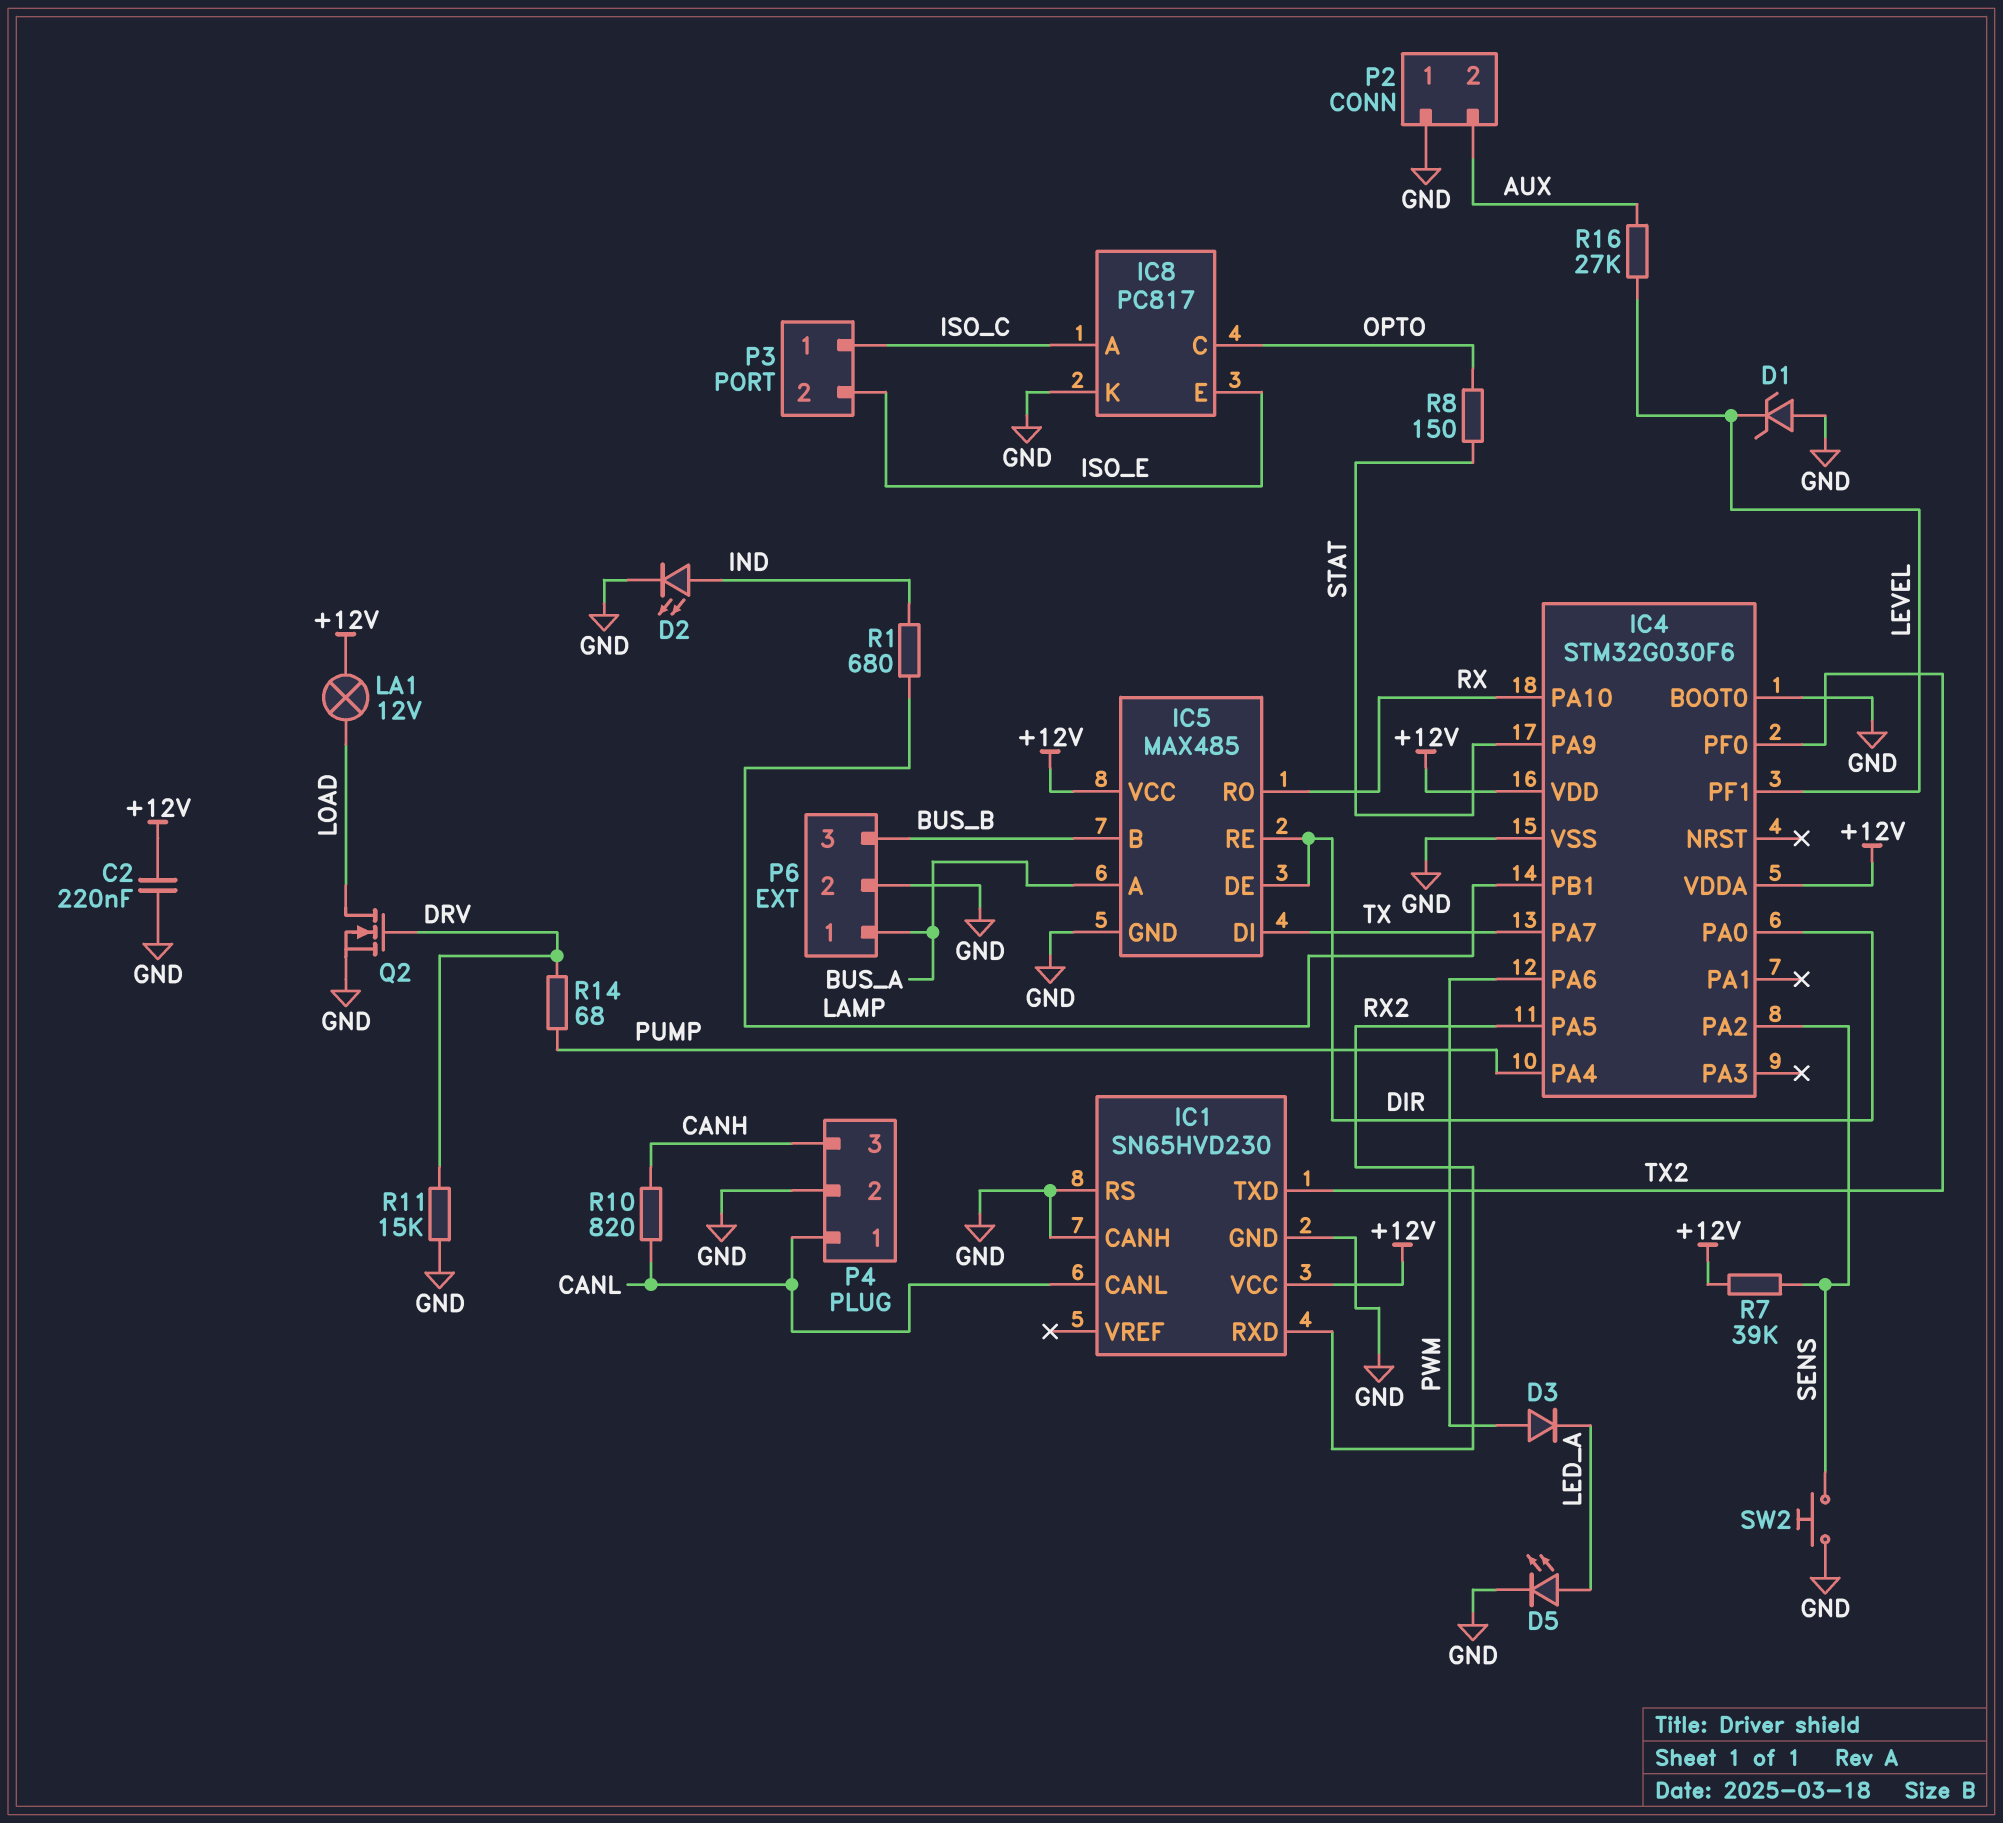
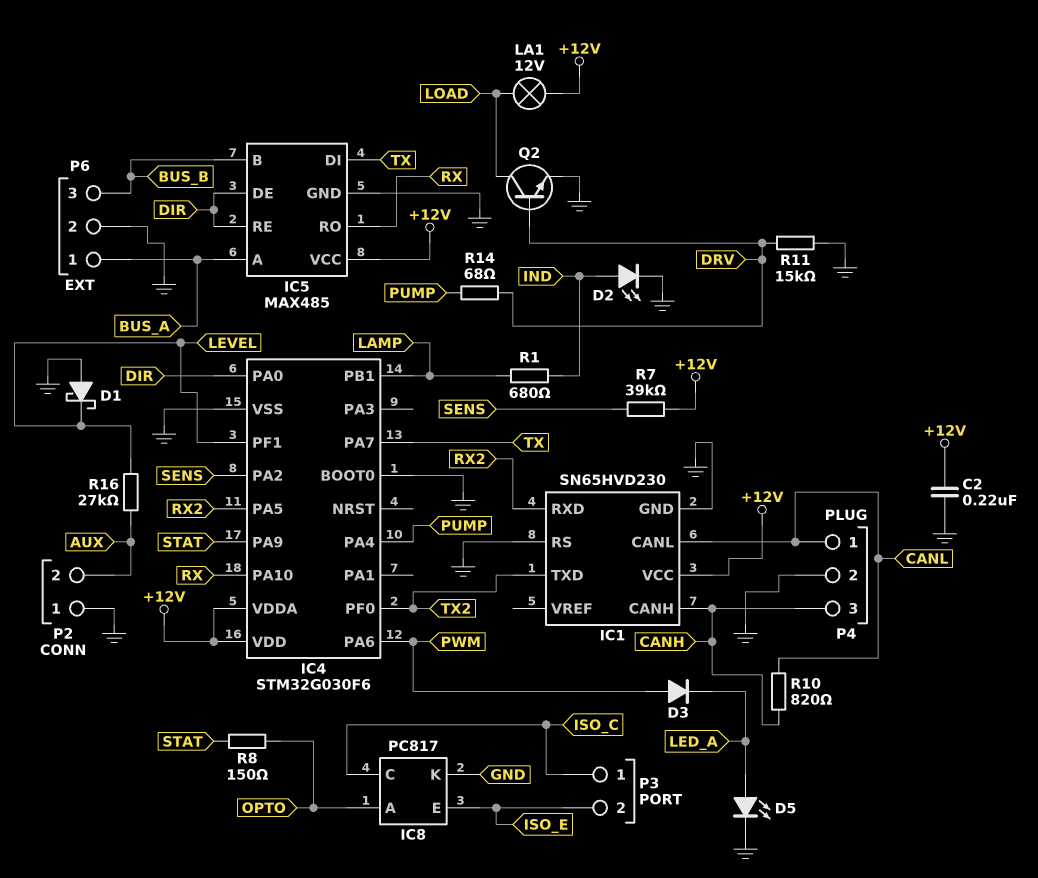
D1: zener (A GND, K LEVEL) -> schottky (A GND, K LEVEL)
IC1 pin CANH: GND -> CANH
IC8 pin A: ISO_C -> OPTO
IC8 pin C: OPTO -> ISO_C
Q2: NMOS (G DRV, D LOAD, S GND) -> NPN (B DRV, C LOAD, E GND)
SW2: button (GND, SENS) -> none

